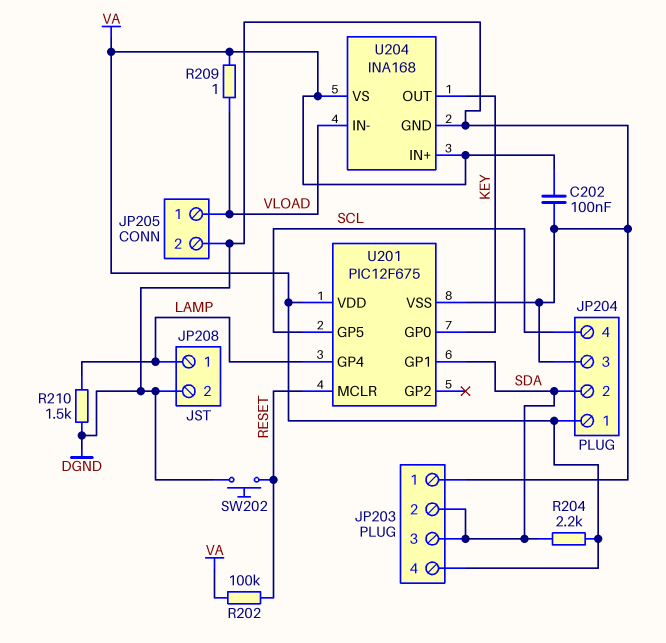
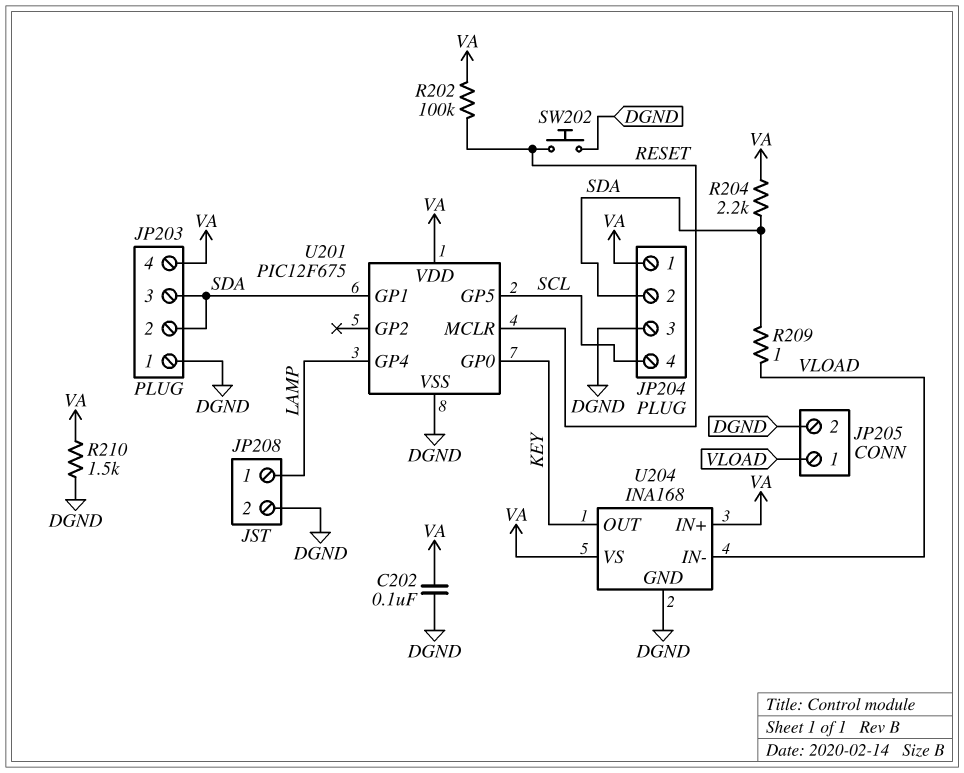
R209: 1 (VA, VLOAD) -> 1 (SDA, VLOAD)
R210: 1.5k (DGND, LAMP) -> 1.5k (DGND, VA)

